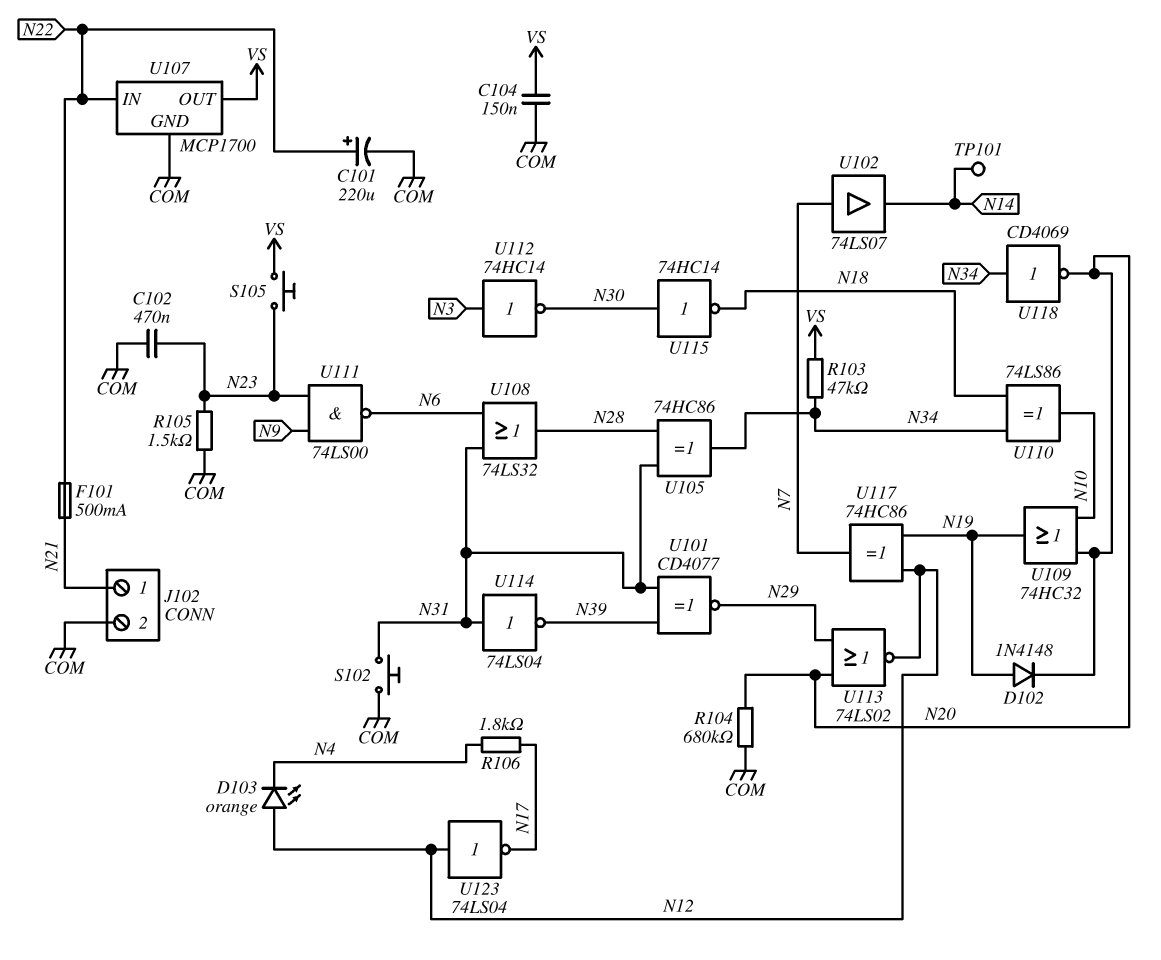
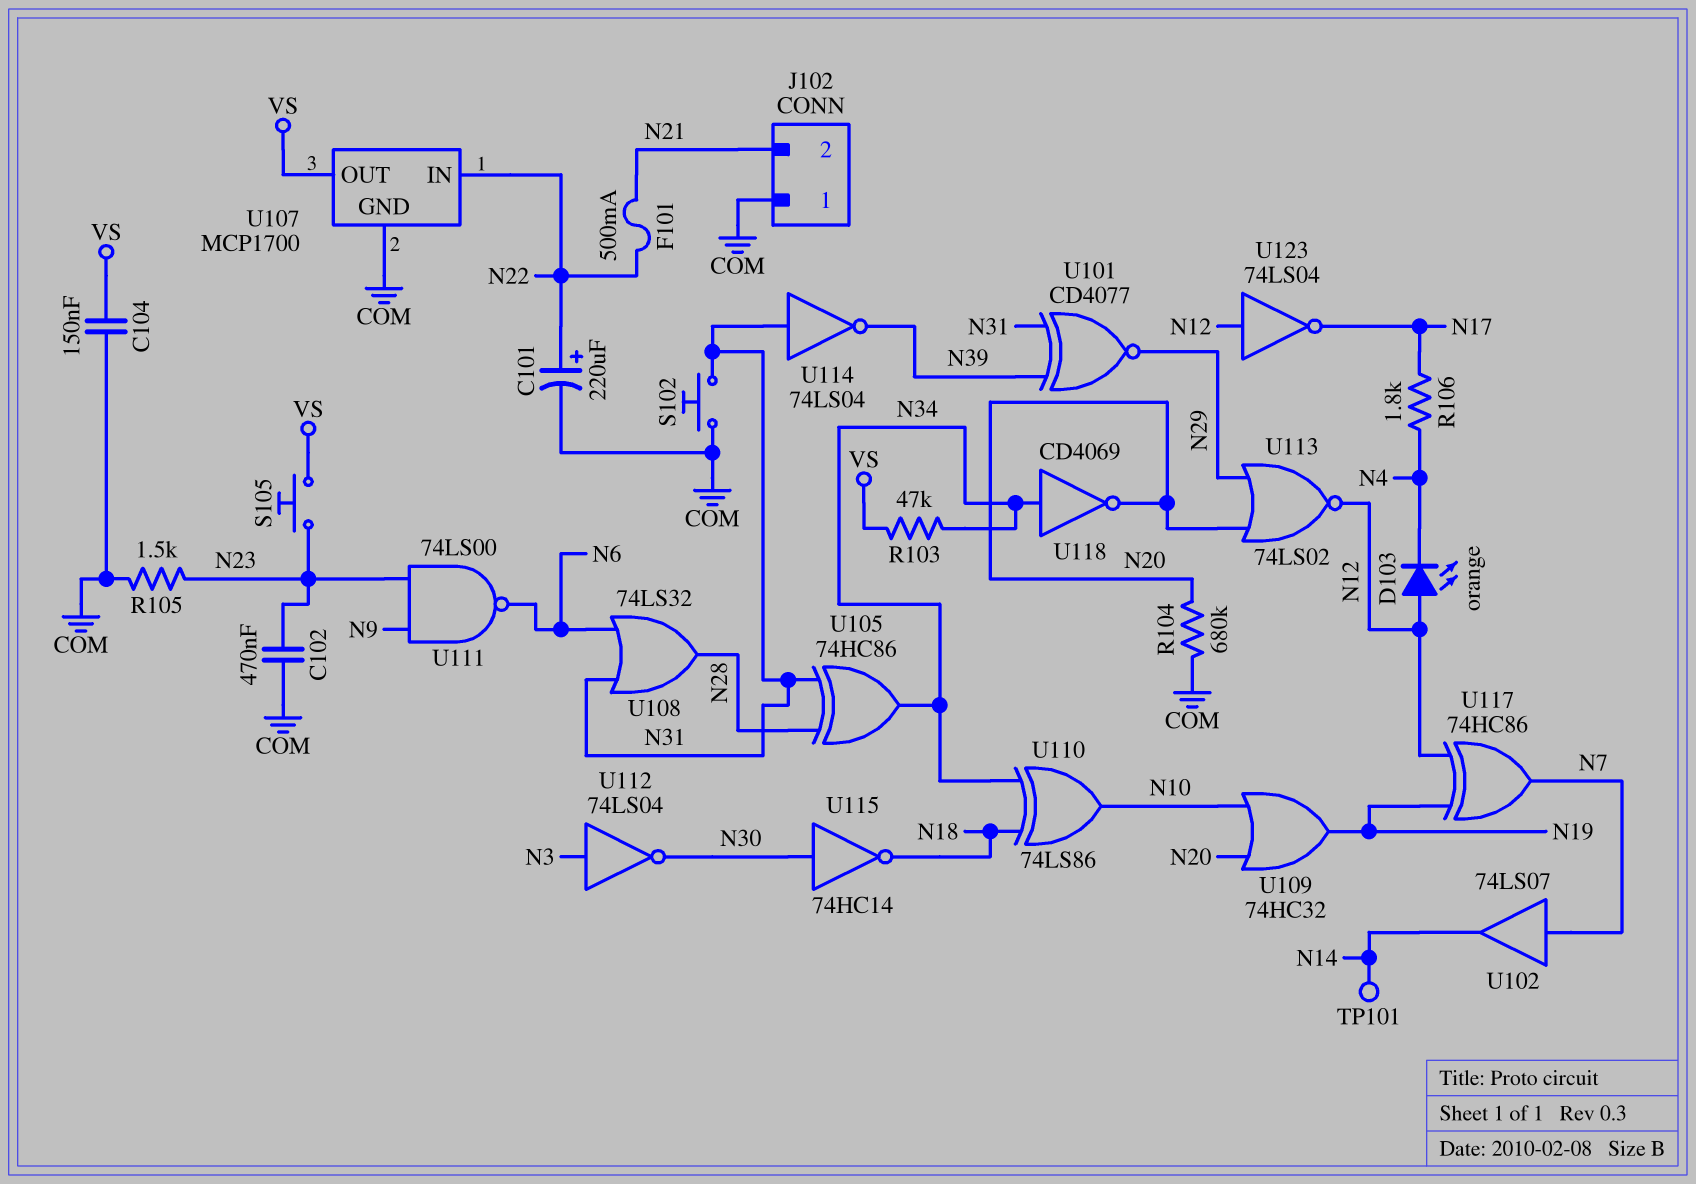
D102: diode 1N4148 (A N19, K N20) -> none
J102 pin 1: N21 -> COM
J102 pin 2: COM -> N21
U112: NOT 74HC14 (in N3, out N30) -> NOT 74LS04 (in N3, out N30)

